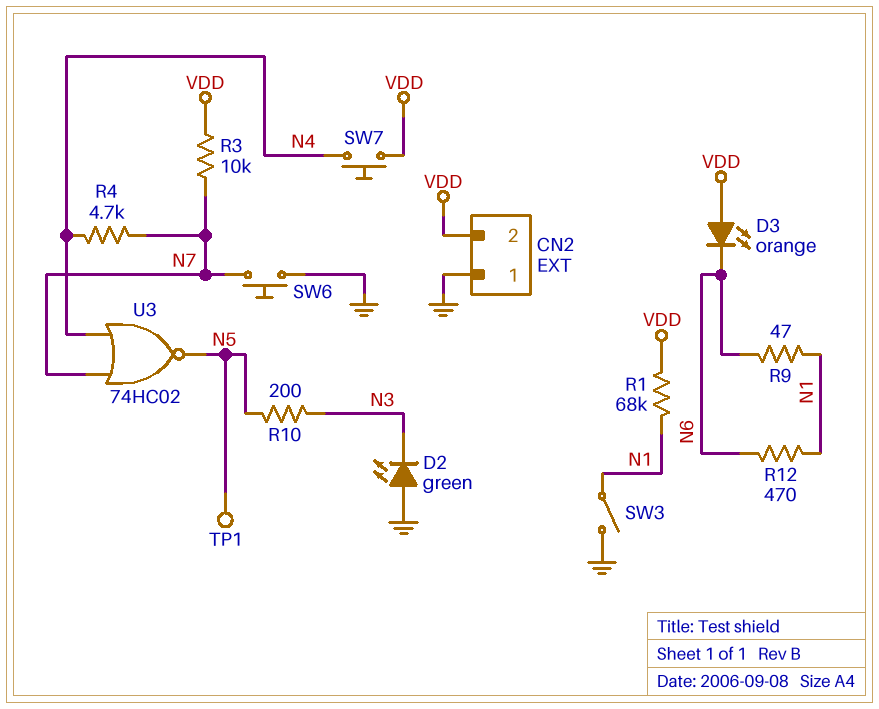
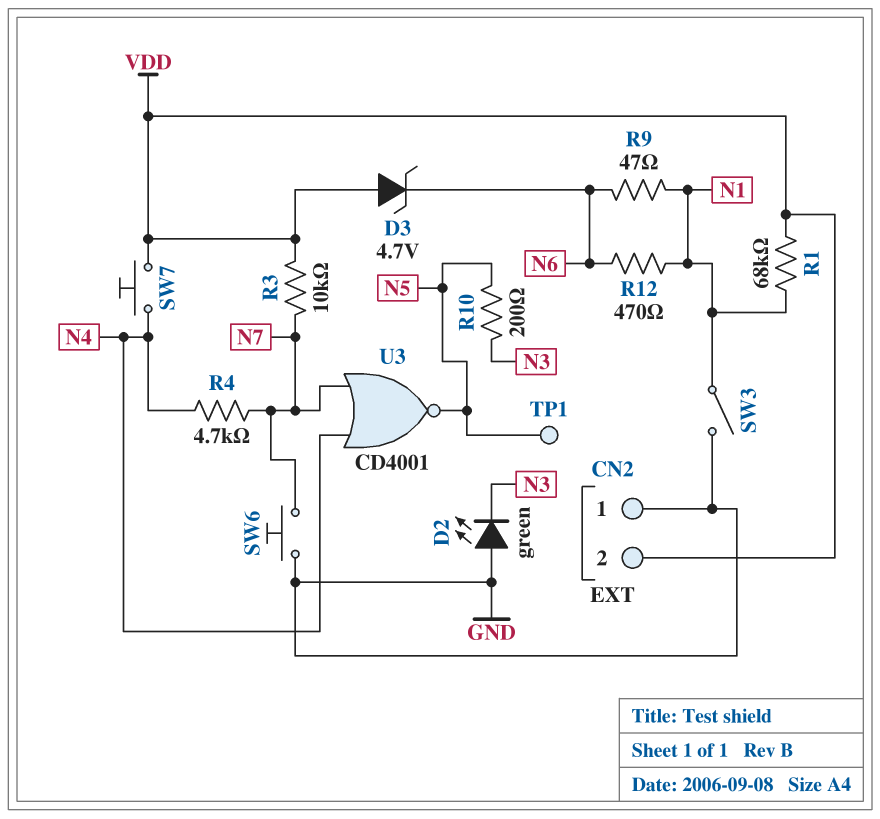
D3: LED orange (A VDD, K N6) -> zener 4.7V (A VDD, K N6)
U3: NOR 74HC02 (in N4, in N7, out N5) -> NOR CD4001 (in N4, in N7, out N5)

